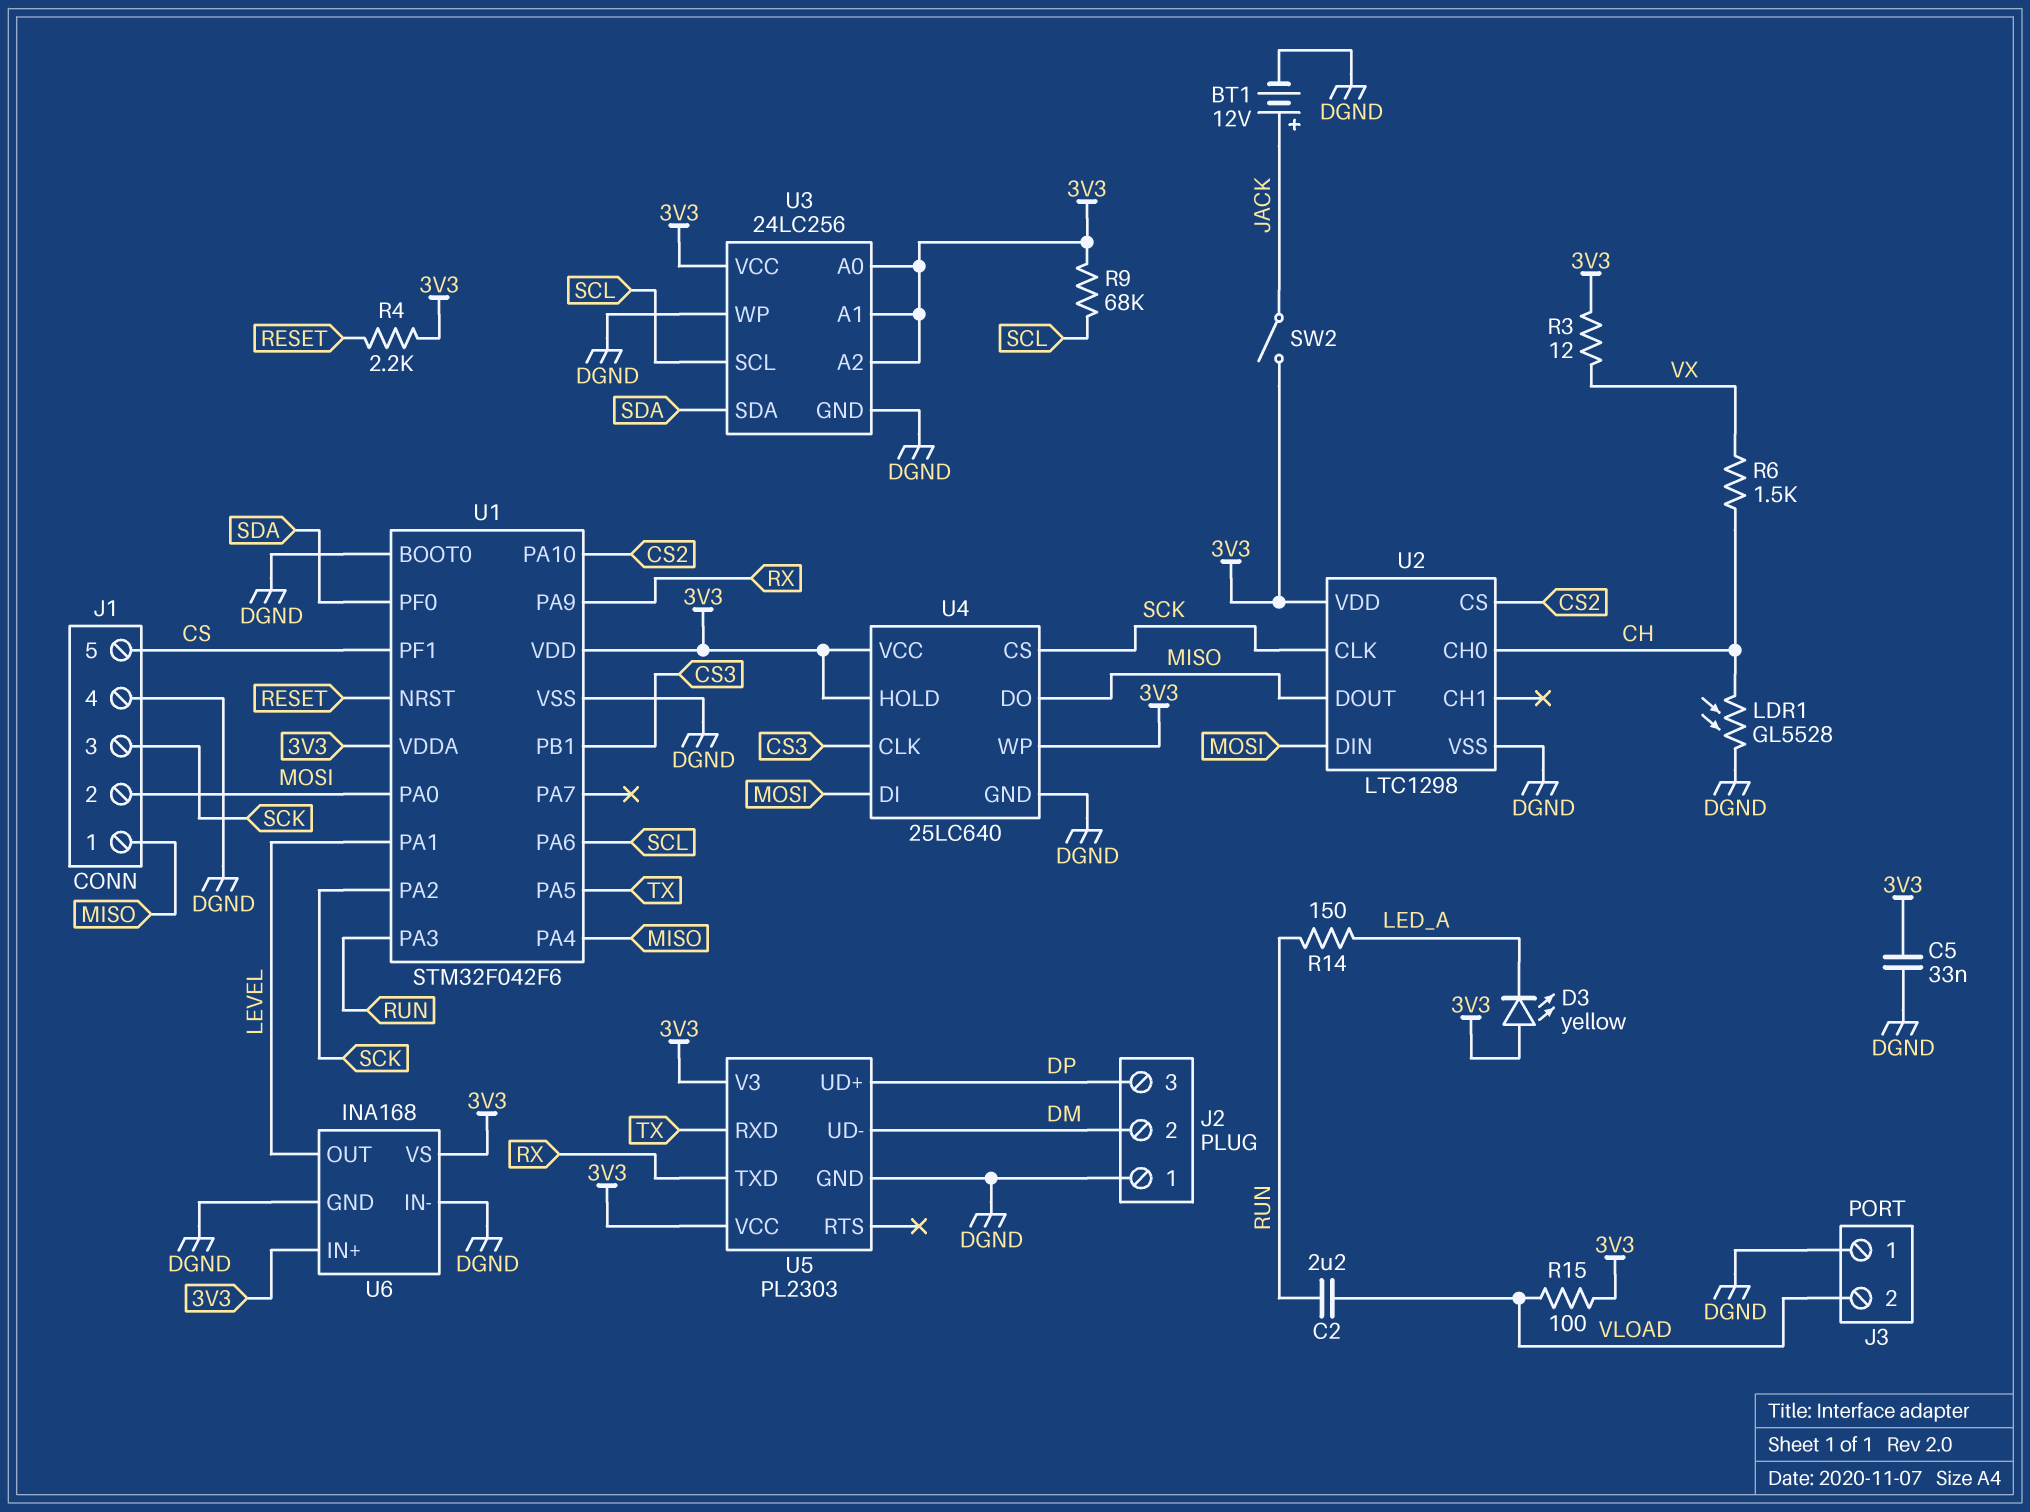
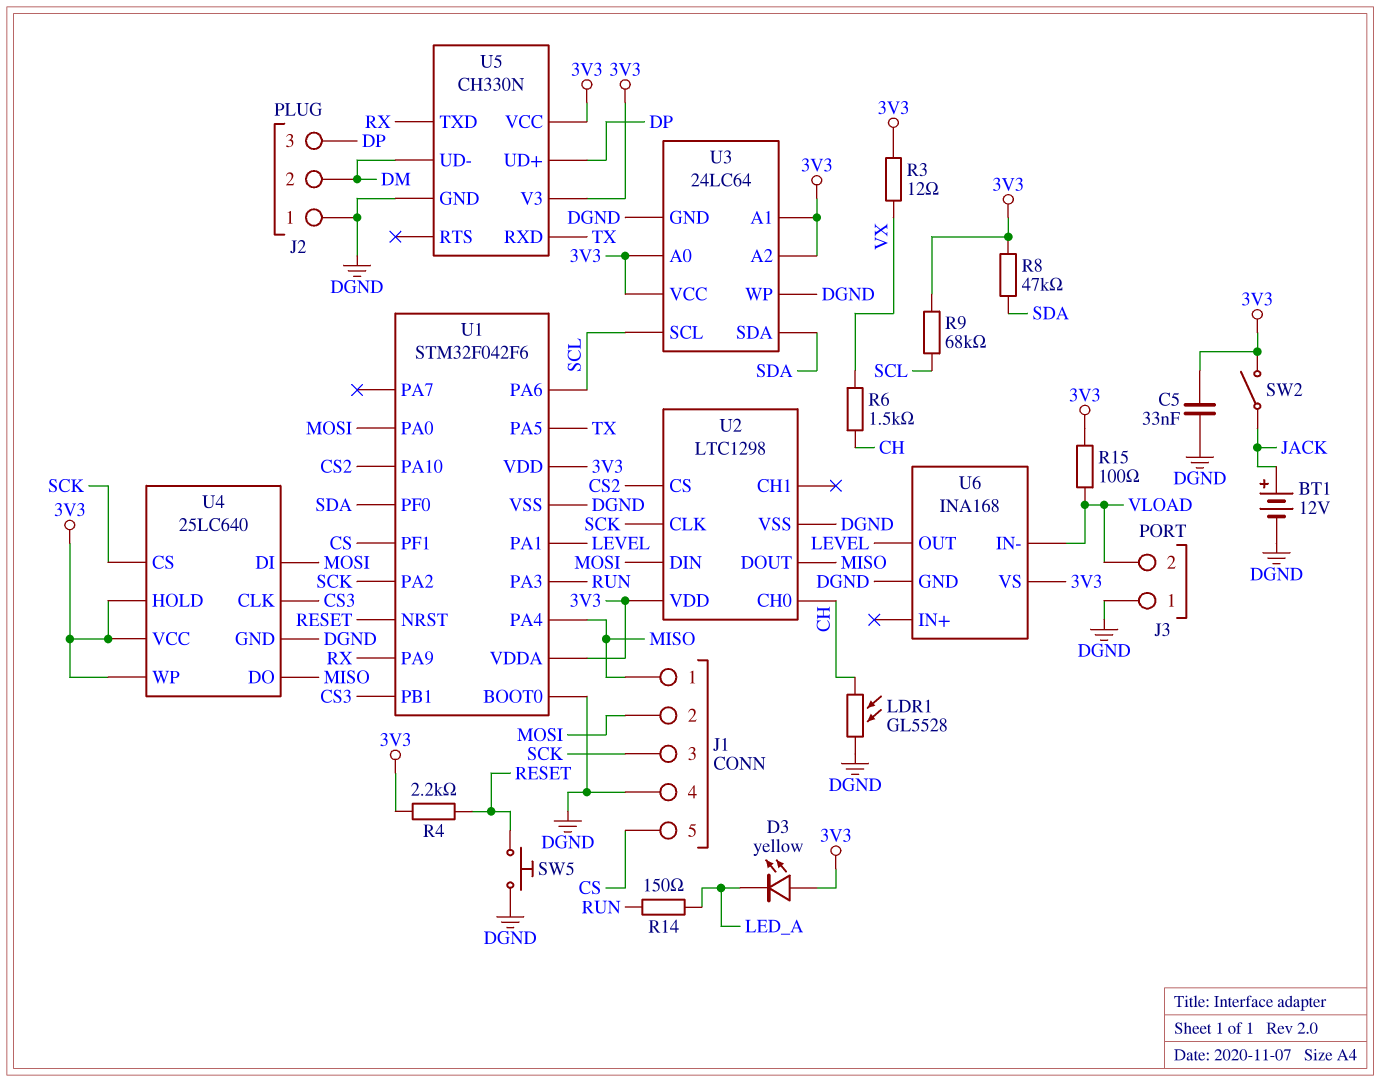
C2: 2.2uF (RUN, VLOAD) -> none
R8: none -> 47k (3V3, SDA)
SW5: none -> button (DGND, RESET)
U3: 24LC256 -> 24LC64
U5: PL2303 -> CH330N
U6 pin IN+: 3V3 -> none
U6 pin IN-: DGND -> VLOAD

